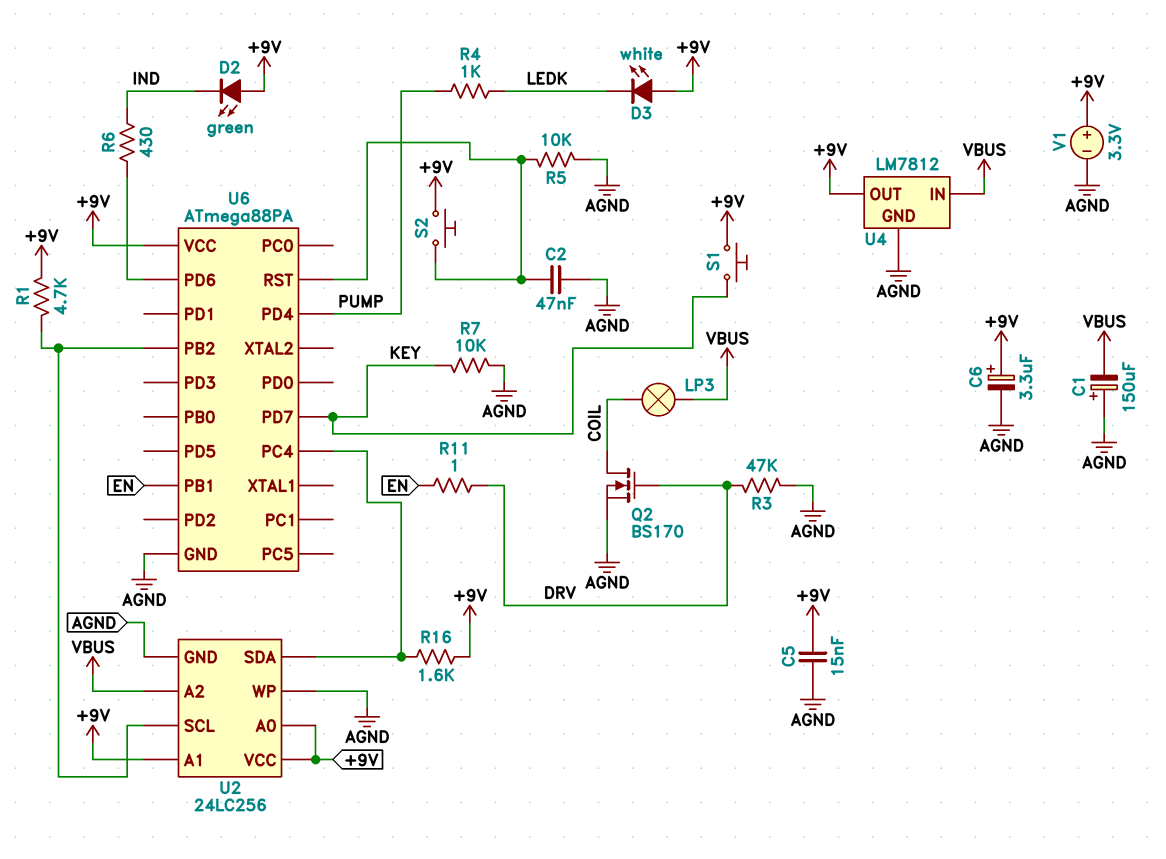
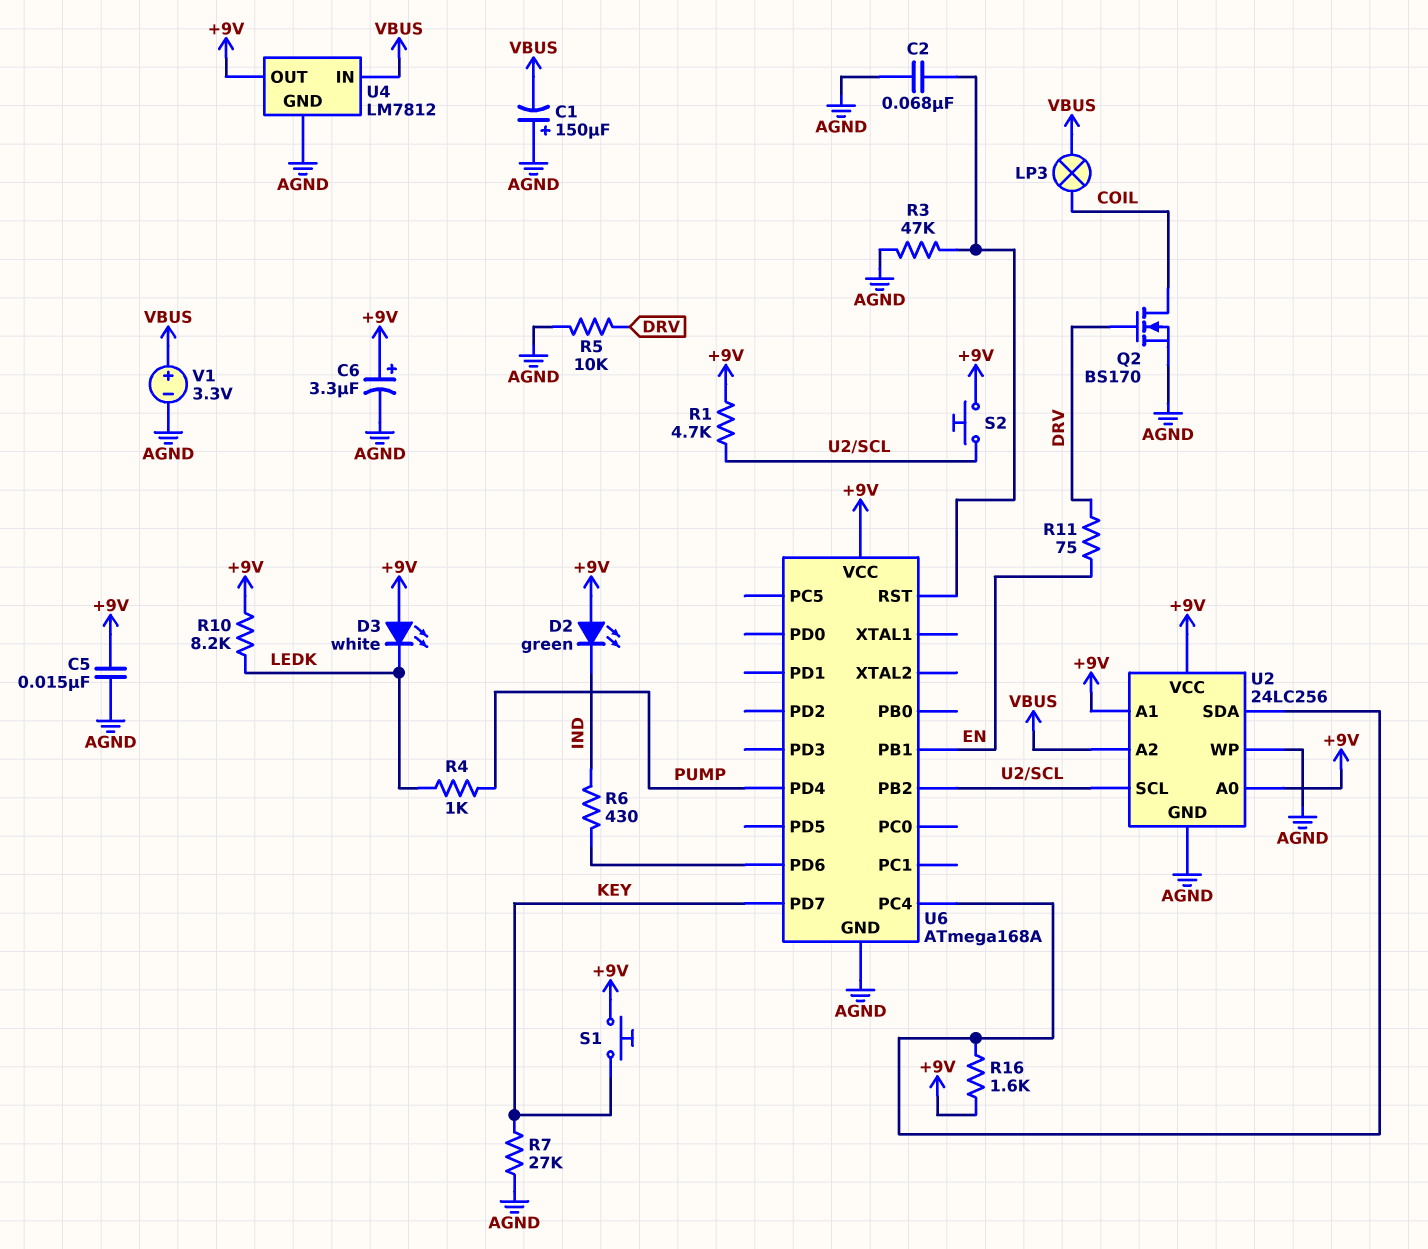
C2: 47nF (AGND, U6/RST) -> 68nF (AGND, U6/RST)
R3: 47k (AGND, DRV) -> 47k (AGND, U6/RST)
R5: 10k (AGND, U6/RST) -> 10k (AGND, DRV)
R7: 10k (AGND, KEY) -> 27k (AGND, KEY)
R10: none -> 8.2k (+9V, LEDK)
R11: 1 (DRV, EN) -> 75 (DRV, EN)
S2: button (+9V, U6/RST) -> button (+9V, U2/SCL)
U6: ATmega88PA -> ATmega168A
V1: 3.3V (plus +9V, minus AGND) -> 3.3V (plus VBUS, minus AGND)

